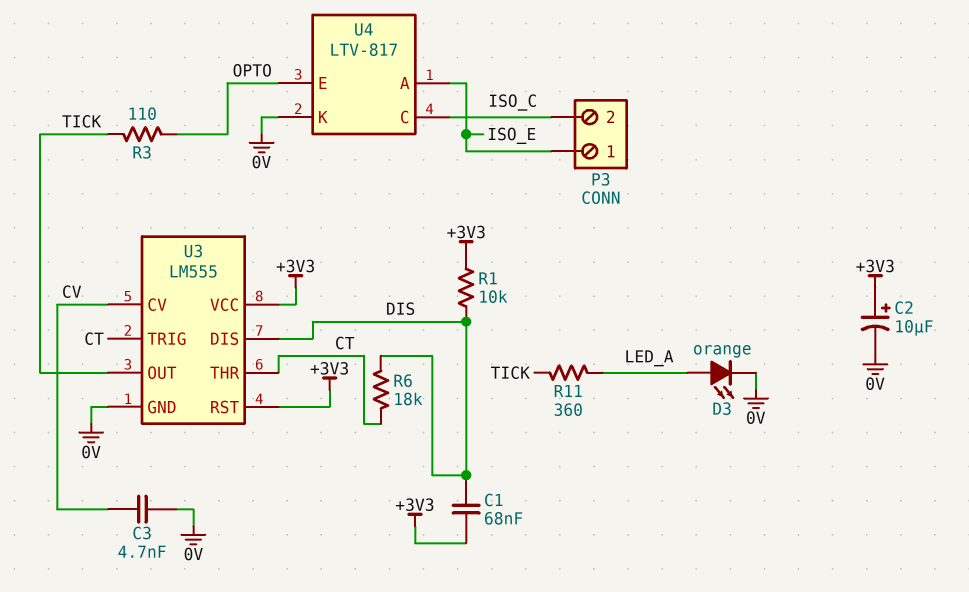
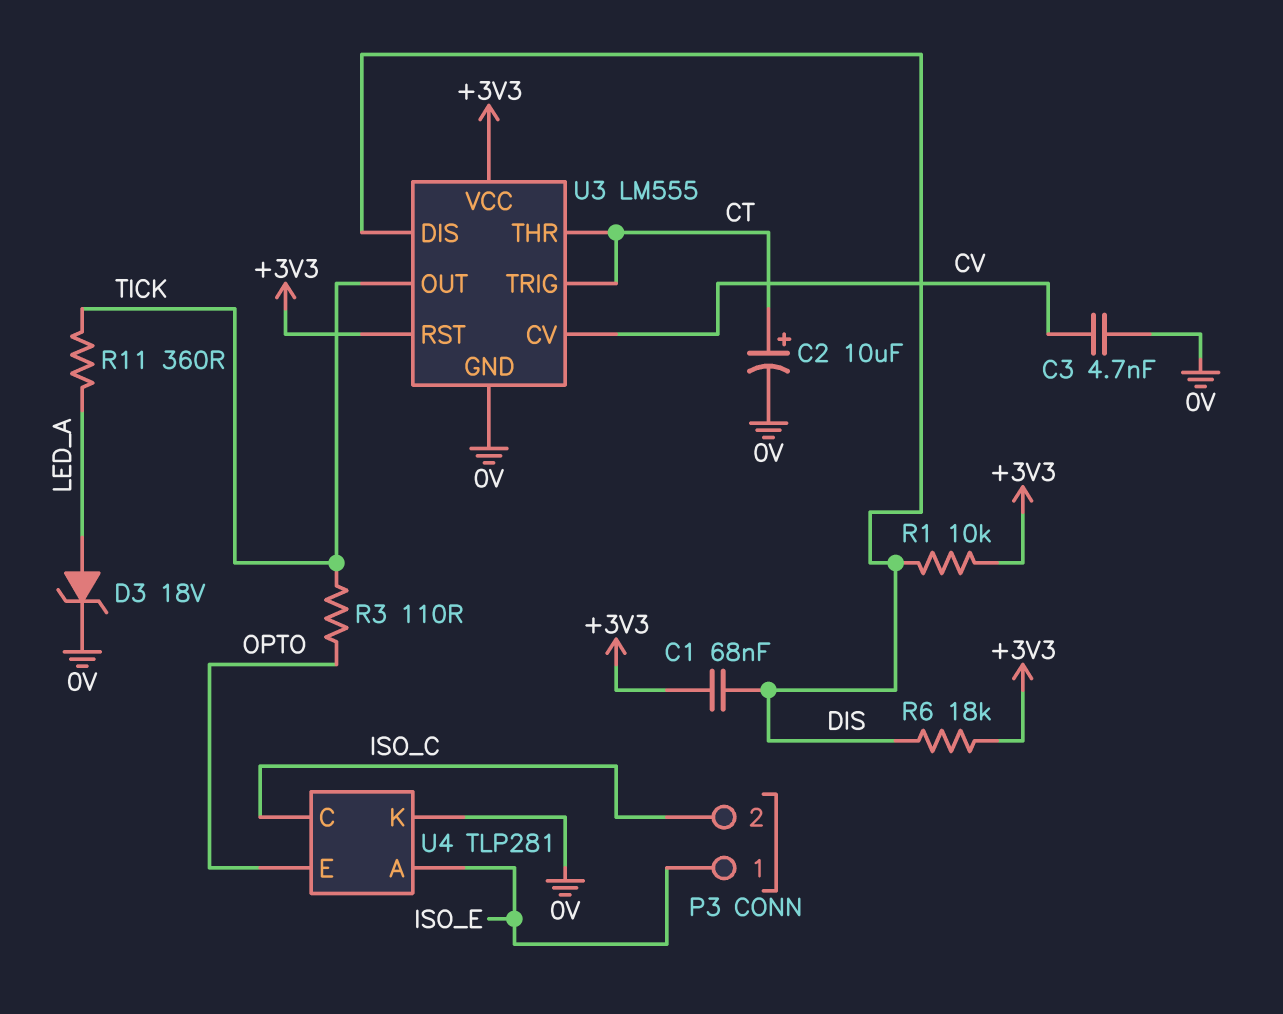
C2: 10uF (plus +3V3, minus 0V) -> 10uF (plus CT, minus 0V)
D3: LED orange (A LED_A, K 0V) -> zener 18V (A LED_A, K 0V)
R6: 18k (CT, DIS) -> 18k (+3V3, DIS)
U4: LTV-817 -> TLP281

